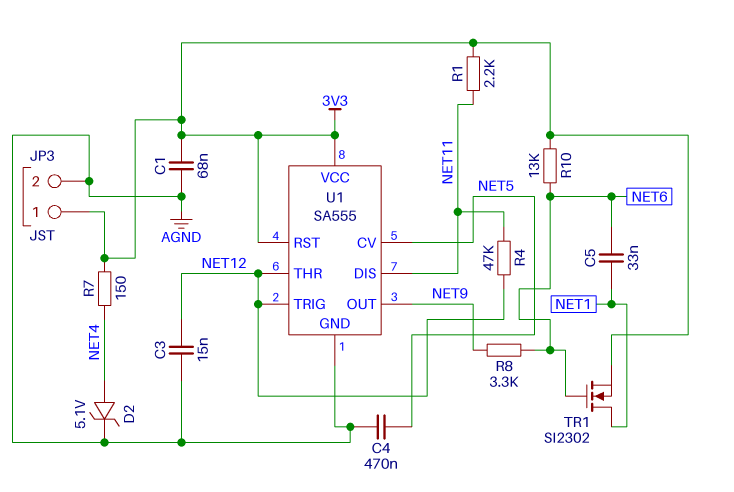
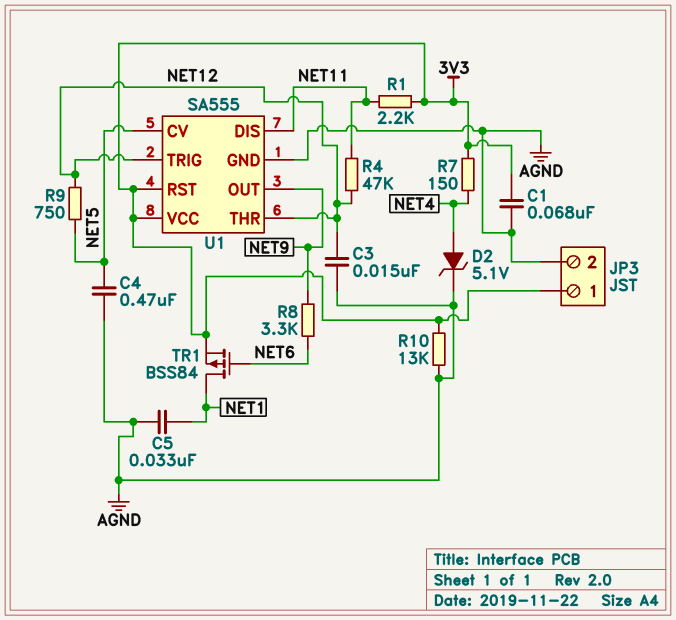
C5: 33nF (NET1, NET6) -> 33nF (AGND, NET1)
R9: none -> 750 (NET5, NET12)
R10: 13k (3V3, NET6) -> 13k (3V3, AGND)
TR1: NMOS SI2302 (G NET6, D NET1, S 3V3) -> PMOS BSS84 (G NET6, D NET1, S 3V3)

